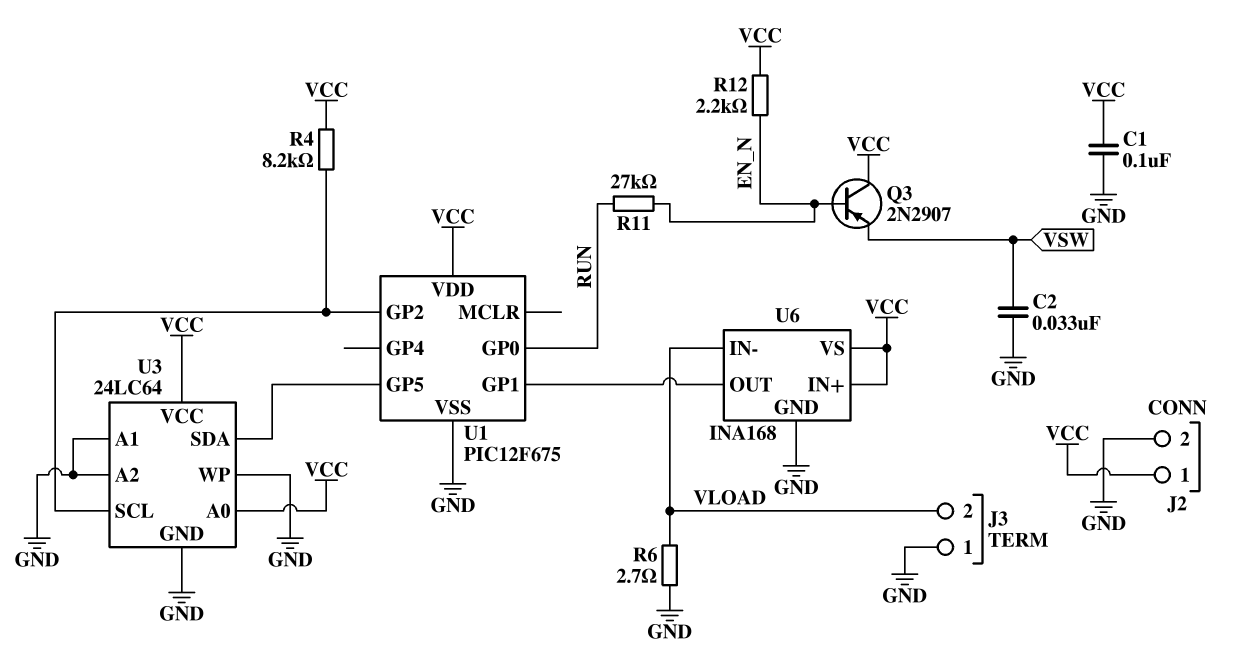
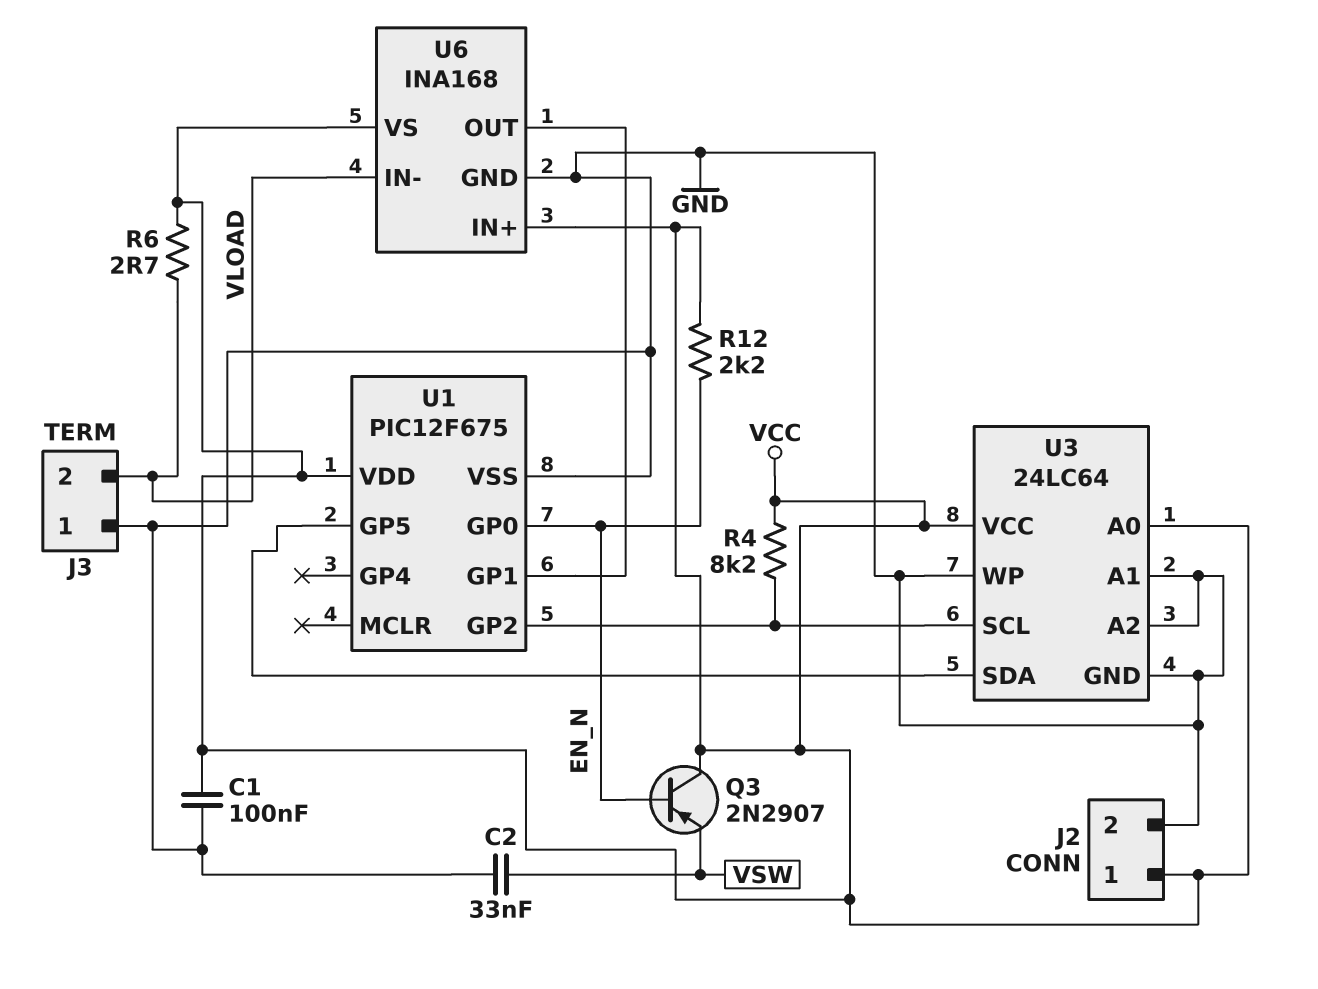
R6: 2.7 (GND, VLOAD) -> 2.7 (VCC, VLOAD)
R11: 27k (EN_N, RUN) -> none
U1 pin GP0: RUN -> EN_N

